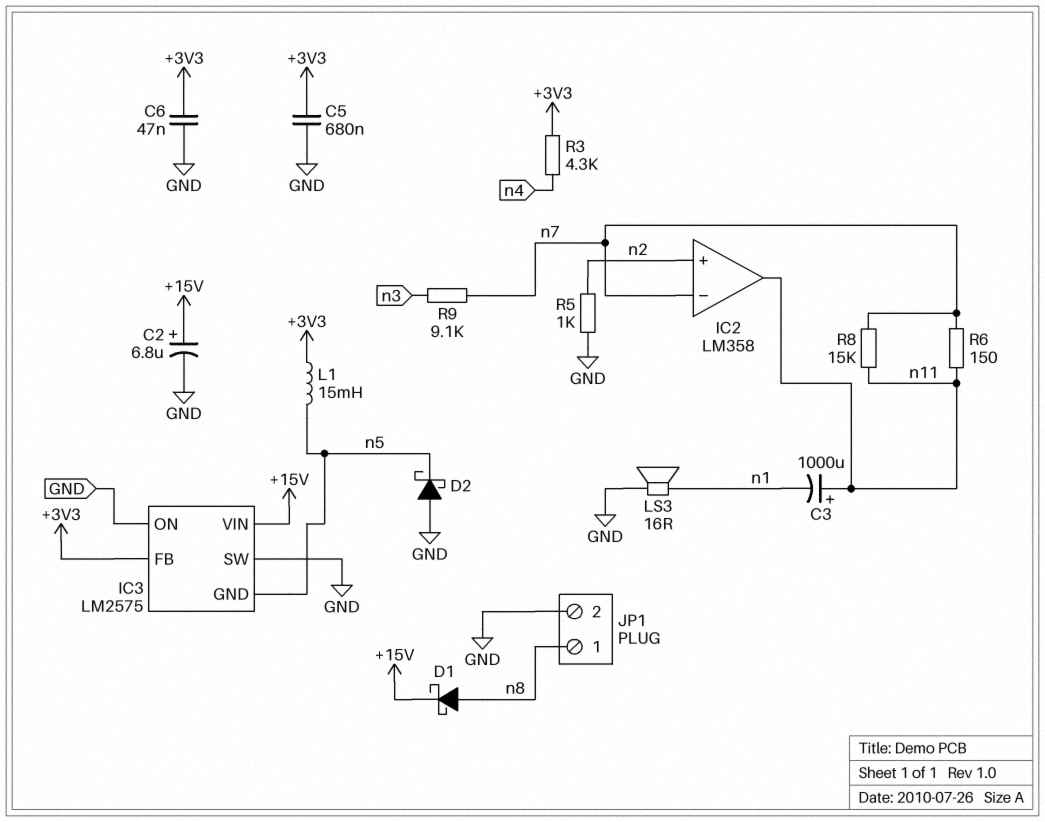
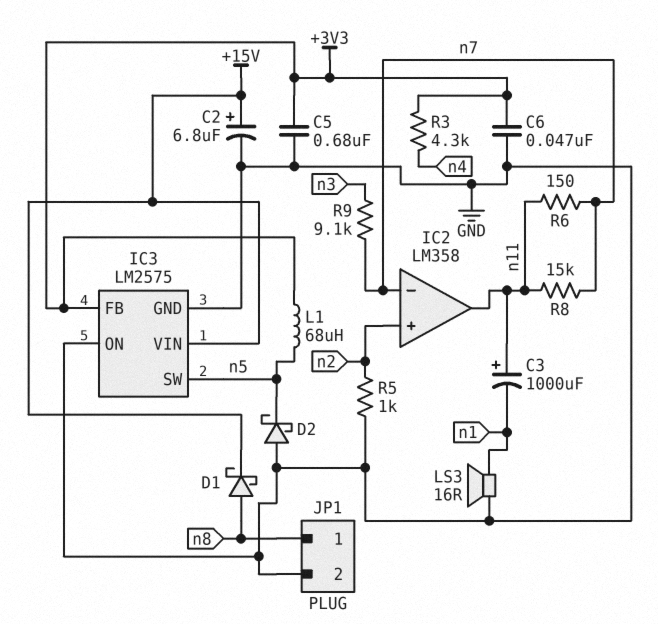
IC3 pin GND: n5 -> GND
IC3 pin SW: GND -> n5
L1: 15mH (+3V3, n5) -> 68uH (+3V3, n5)

